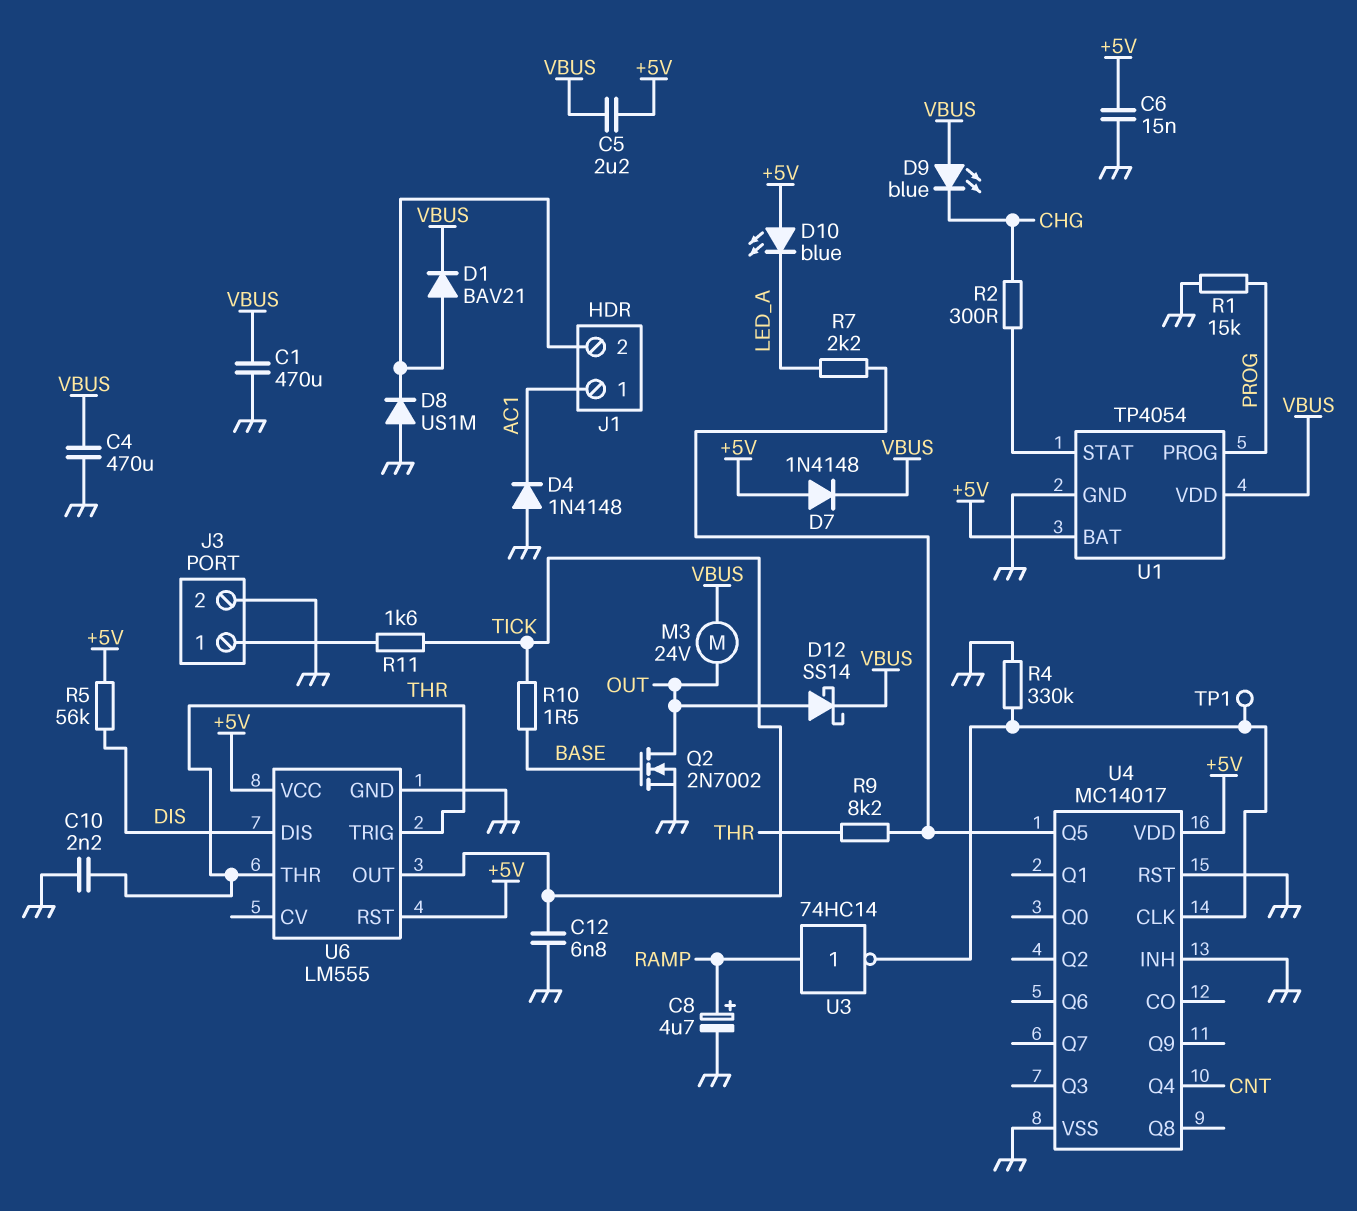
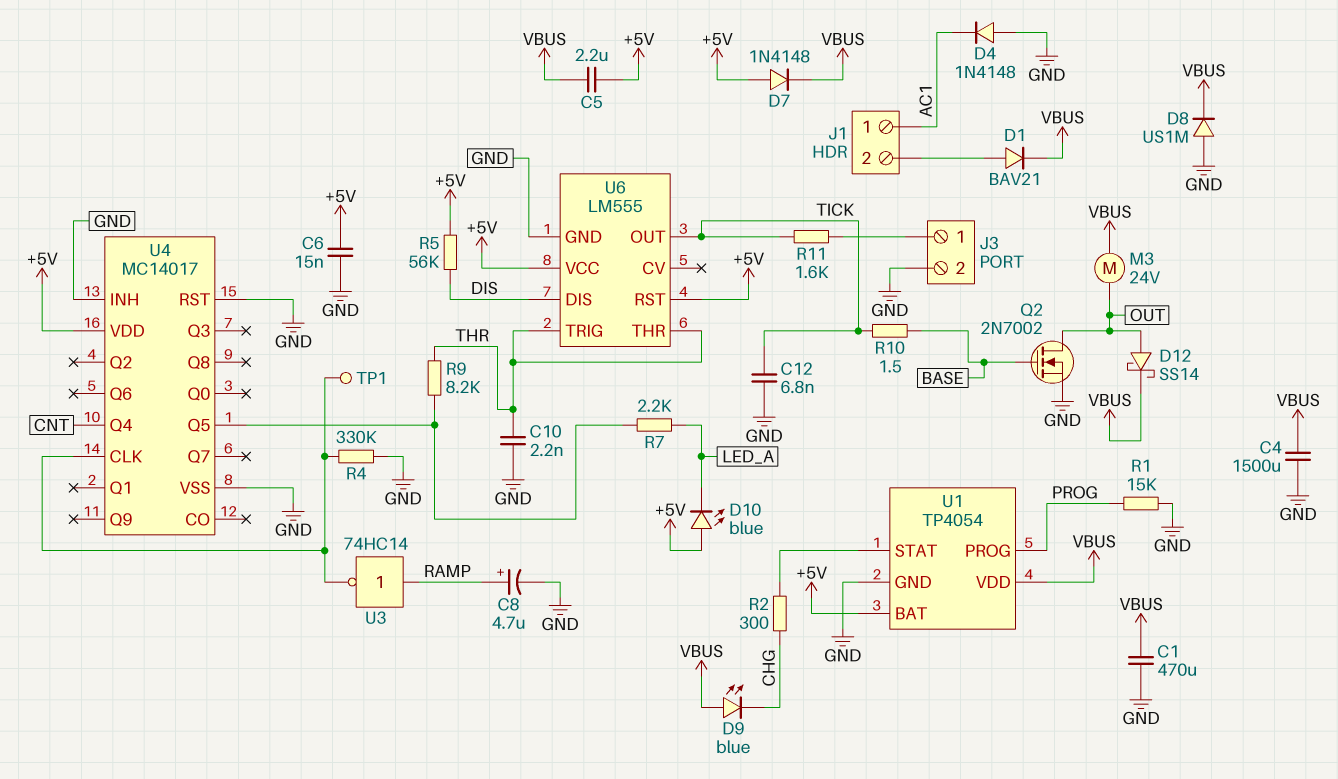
C4: 470uF (GND, VBUS) -> 1500uF (GND, VBUS)
D8: diode US1M (A GND, K J1/2) -> diode US1M (A GND, K VBUS)

